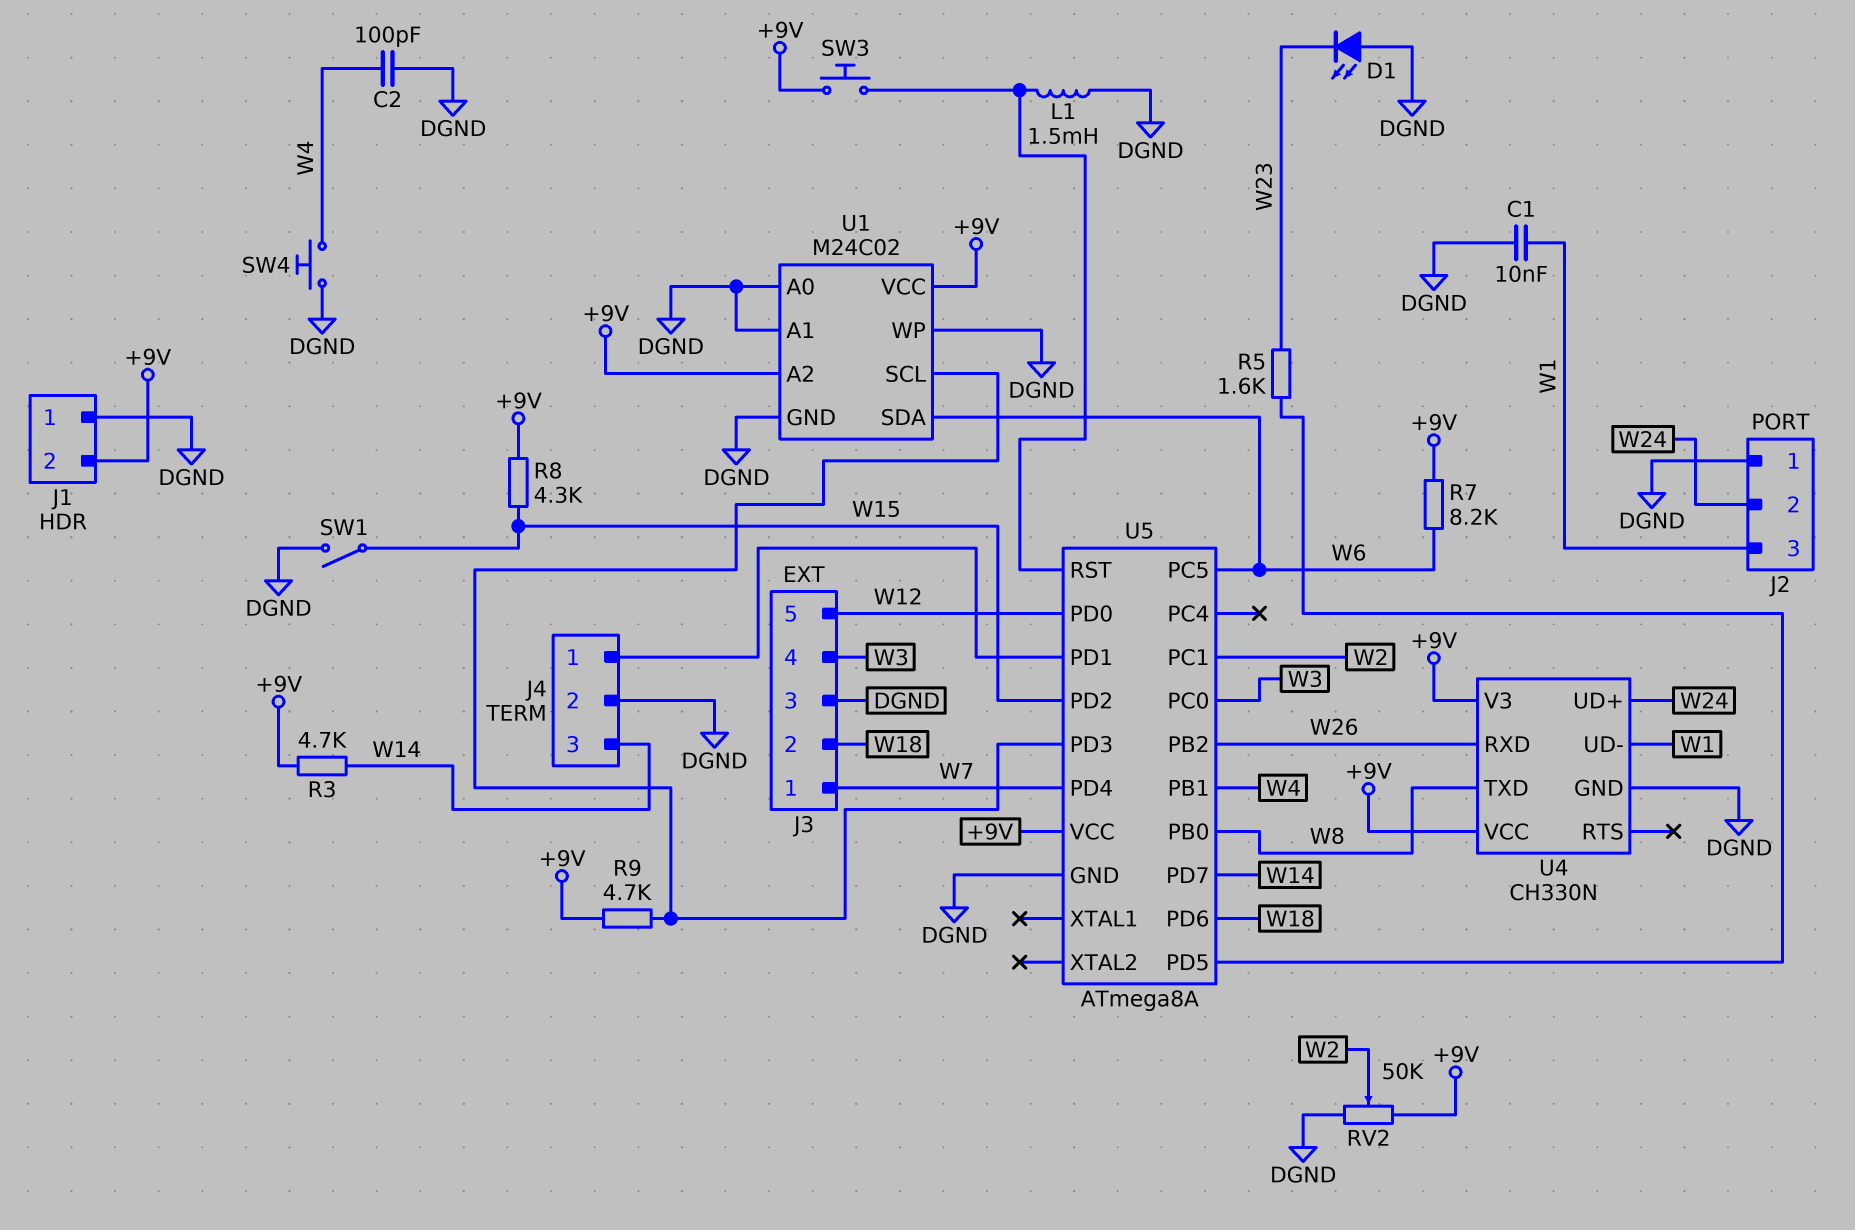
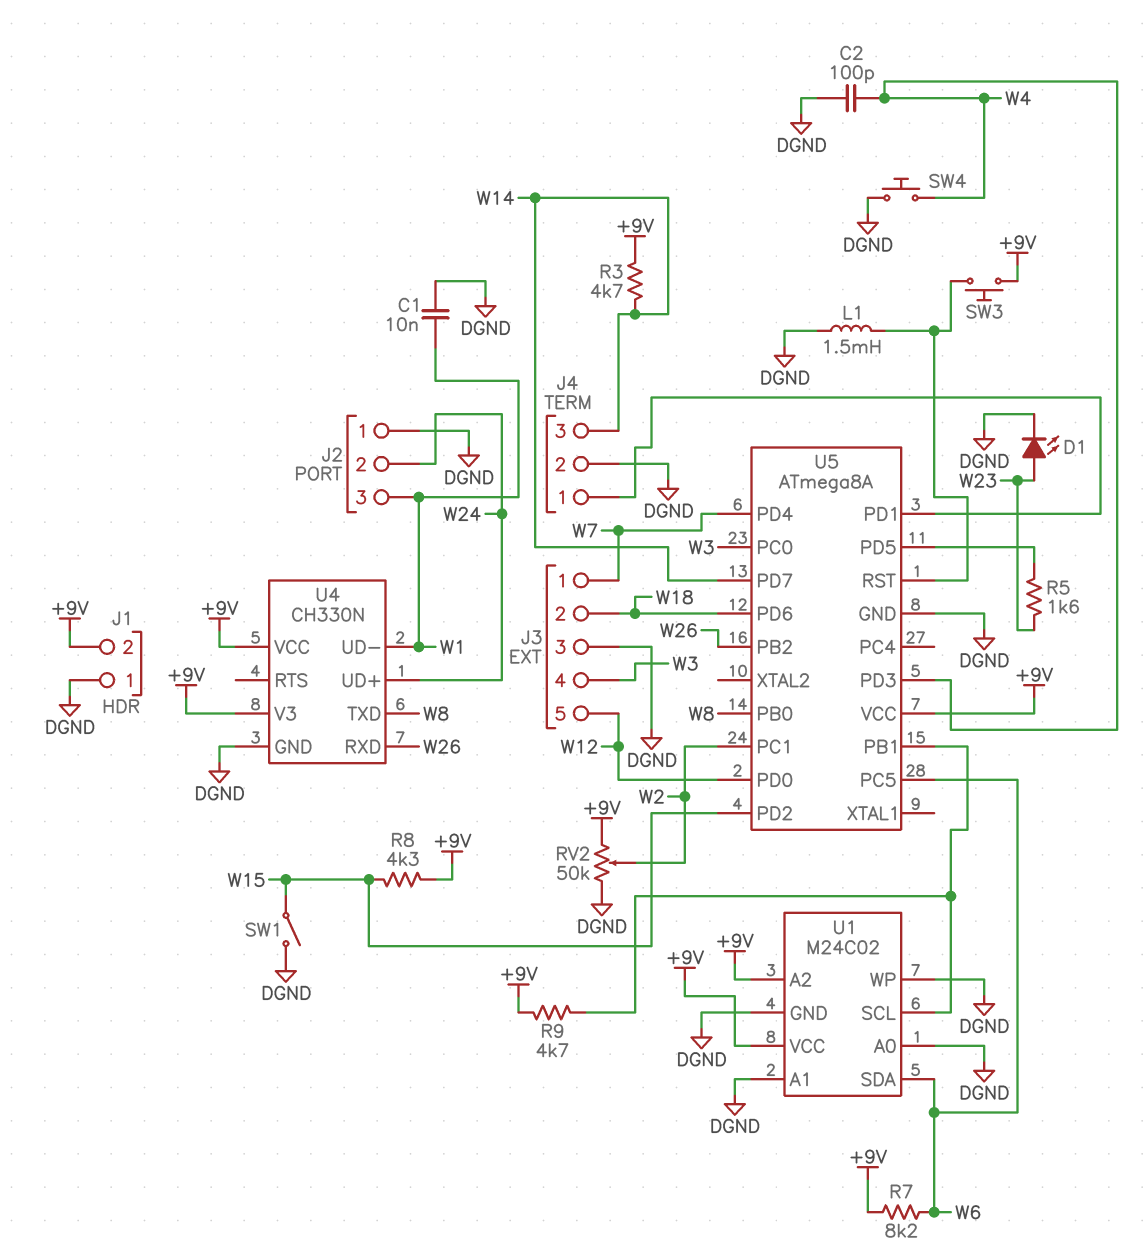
D1: LED (A DGND, K W23) -> LED (A W23, K DGND)
U5 pin PB1: W4 -> U1/SCL
U5 pin PD3: U1/SCL -> W4

